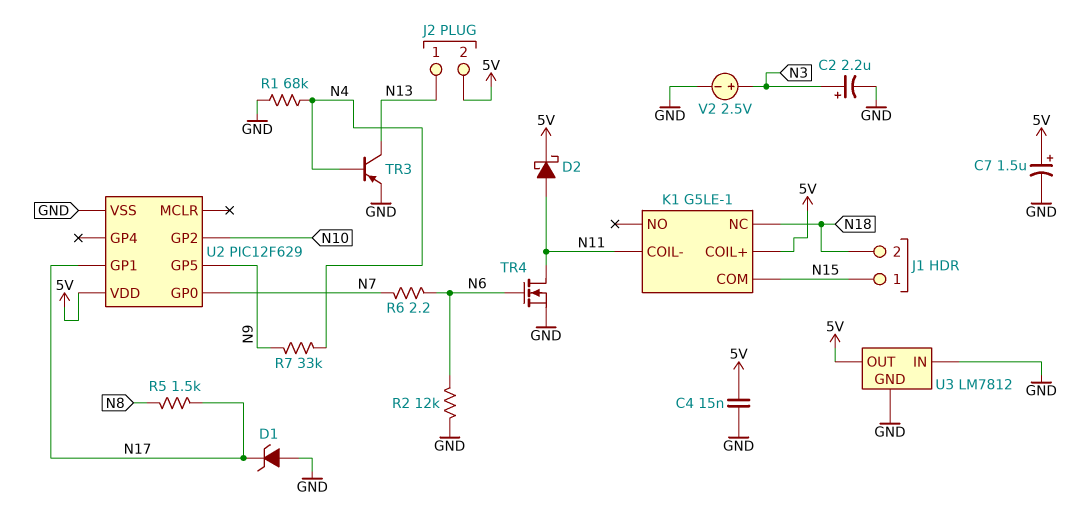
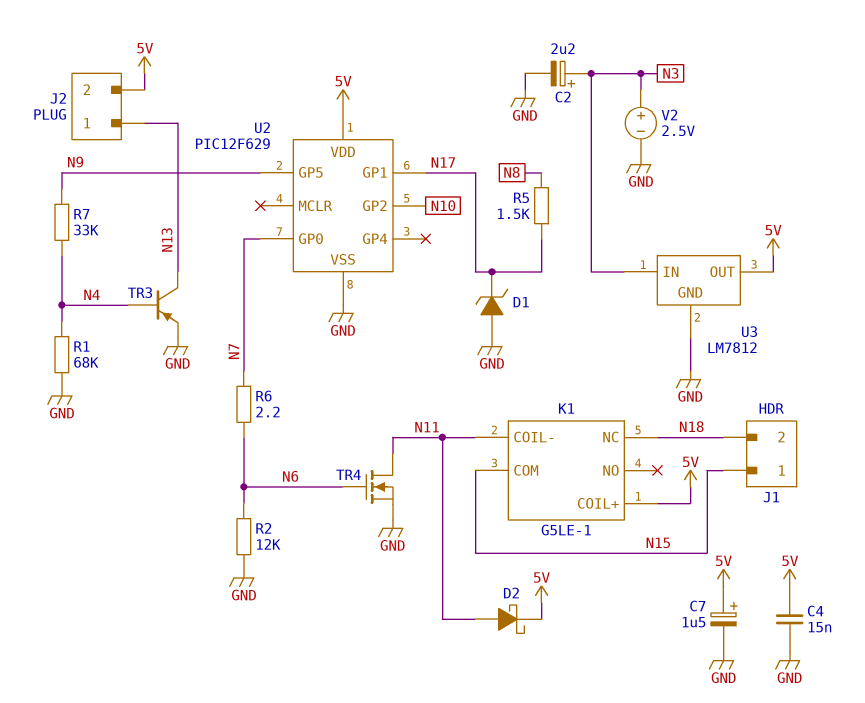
U3 pin IN: GND -> N3

